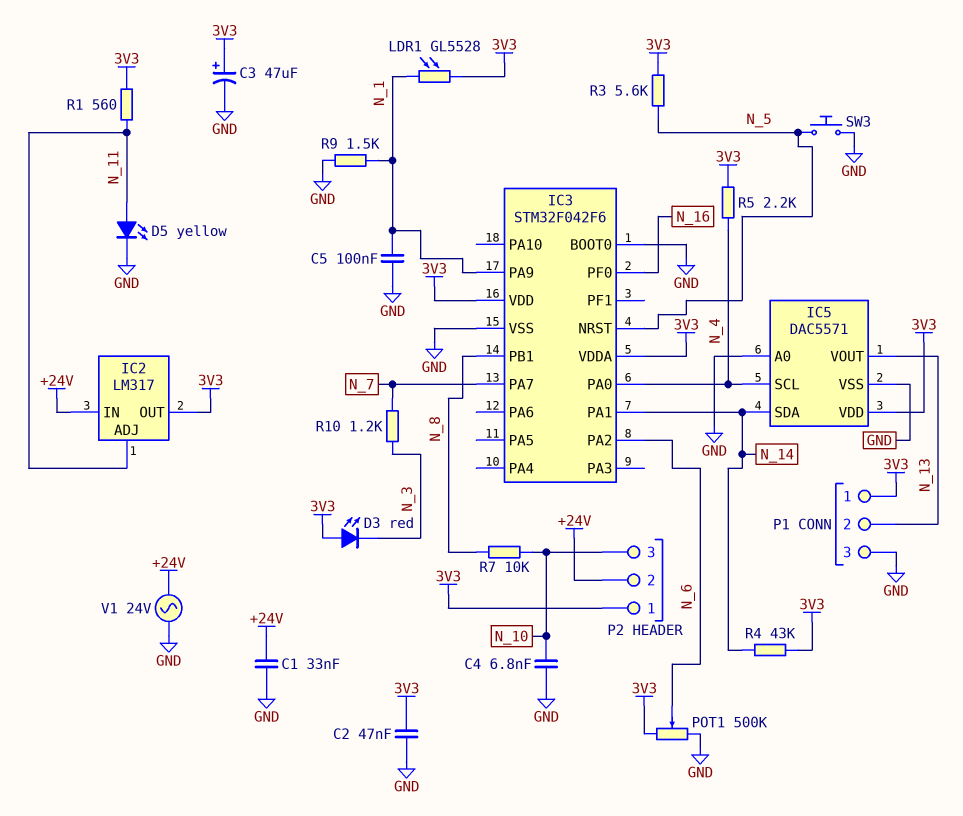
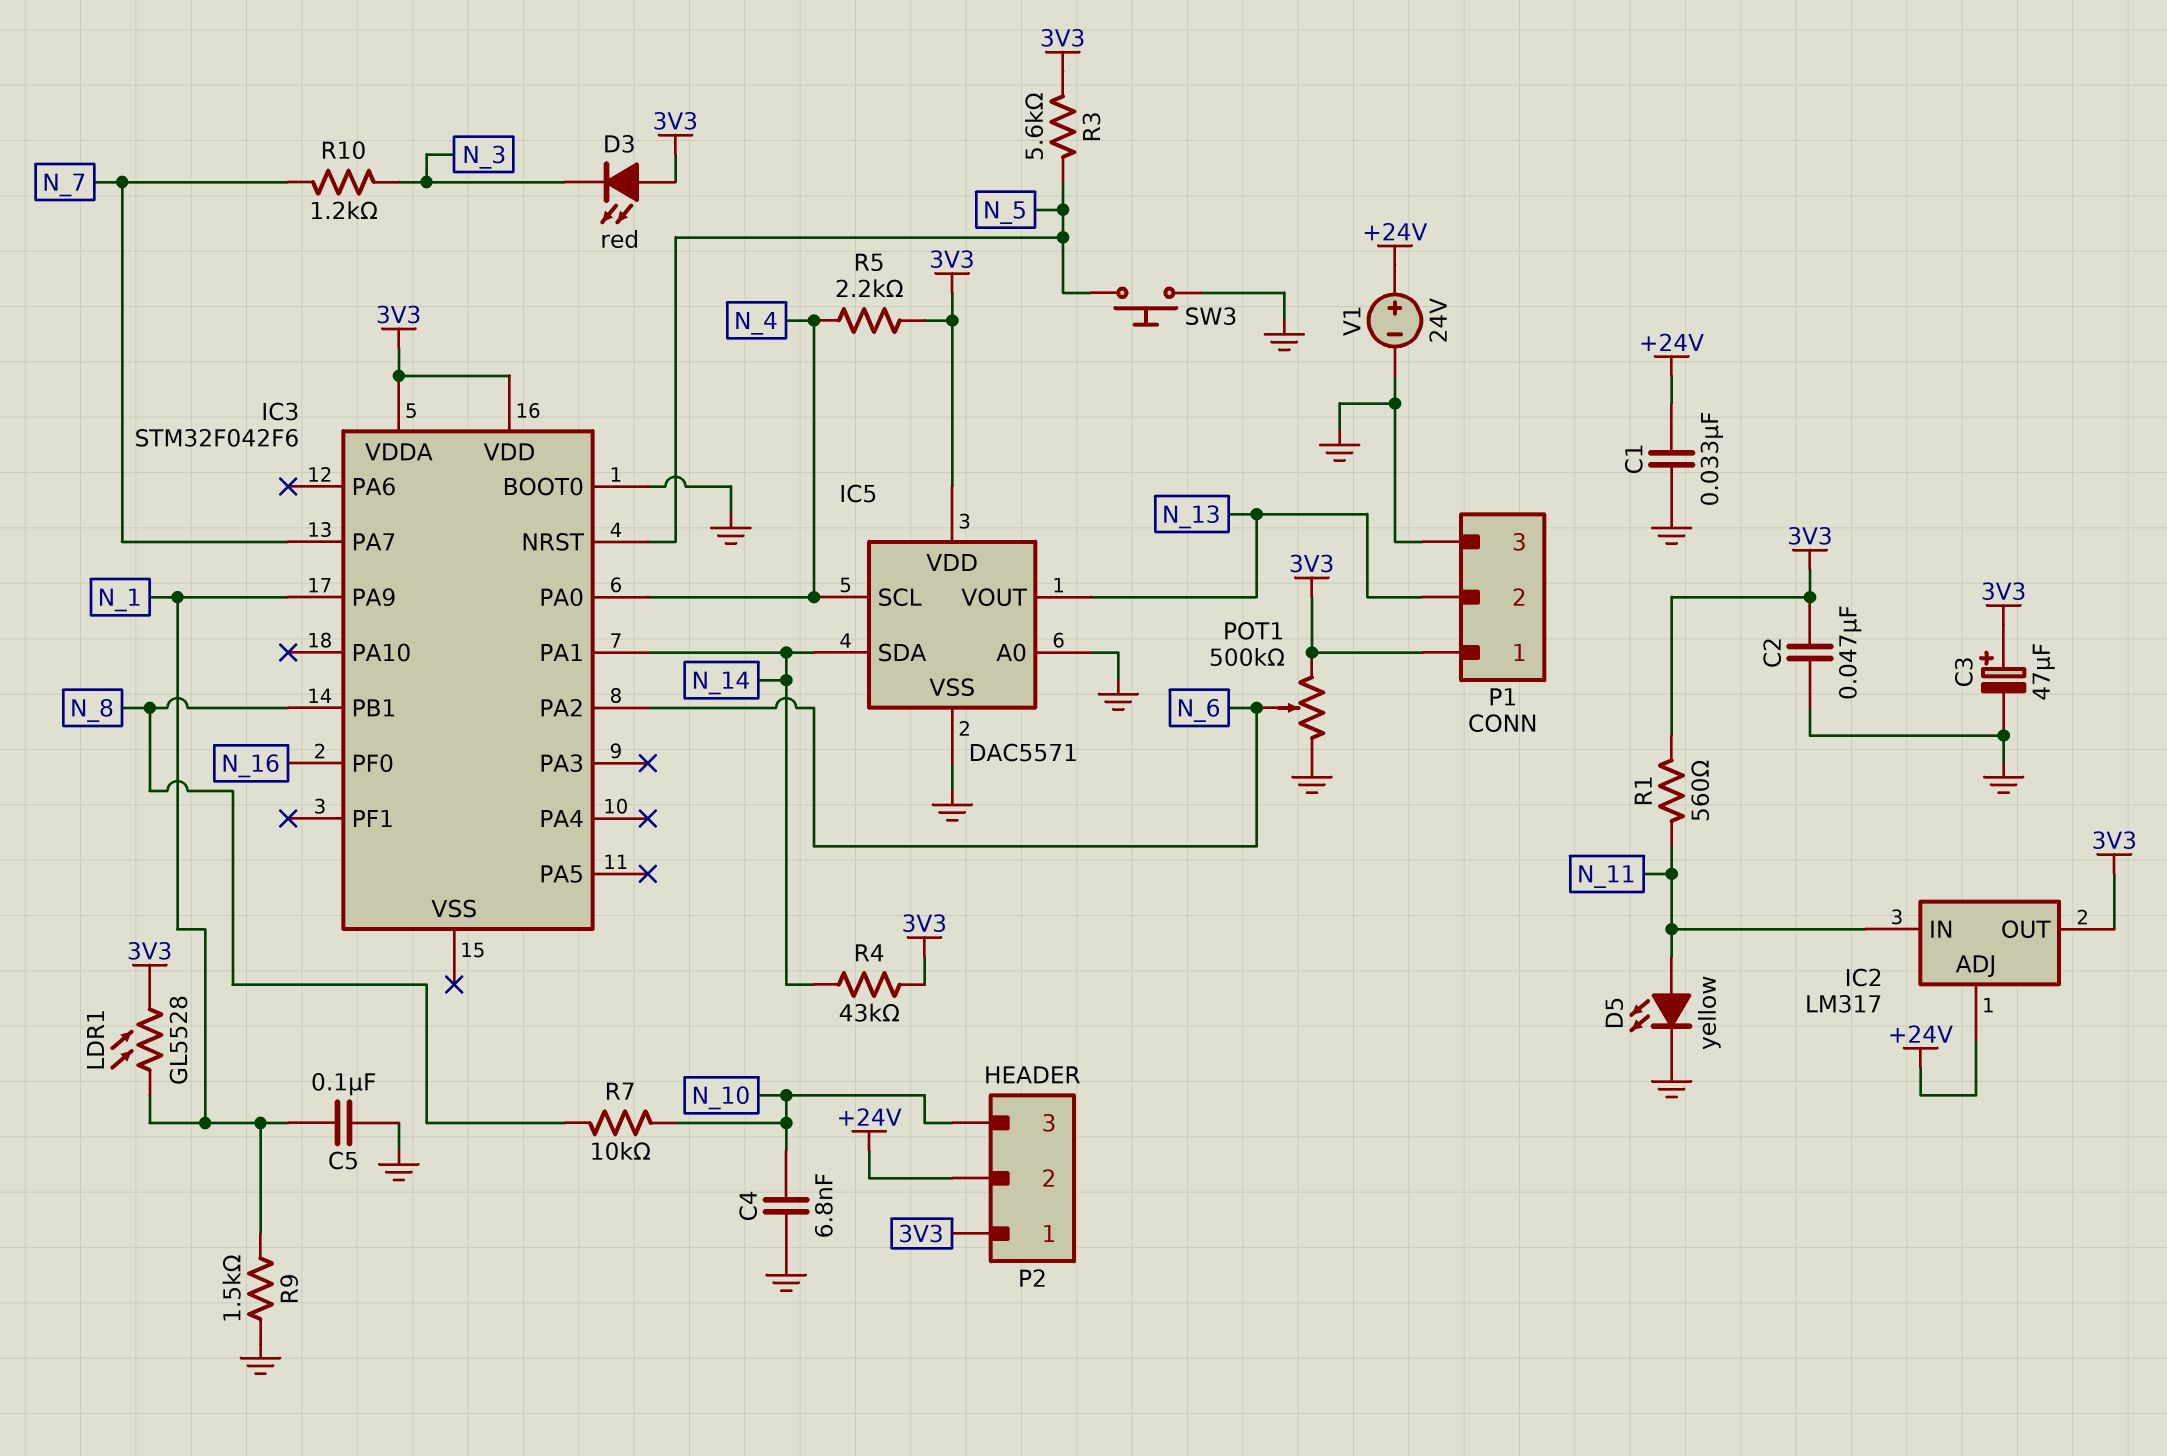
IC2 pin ADJ: N_11 -> +24V
IC2 pin IN: +24V -> N_11
IC3 pin VSS: GND -> none
V1: AC 24V (+24V, GND) -> 24V (plus +24V, minus GND)

